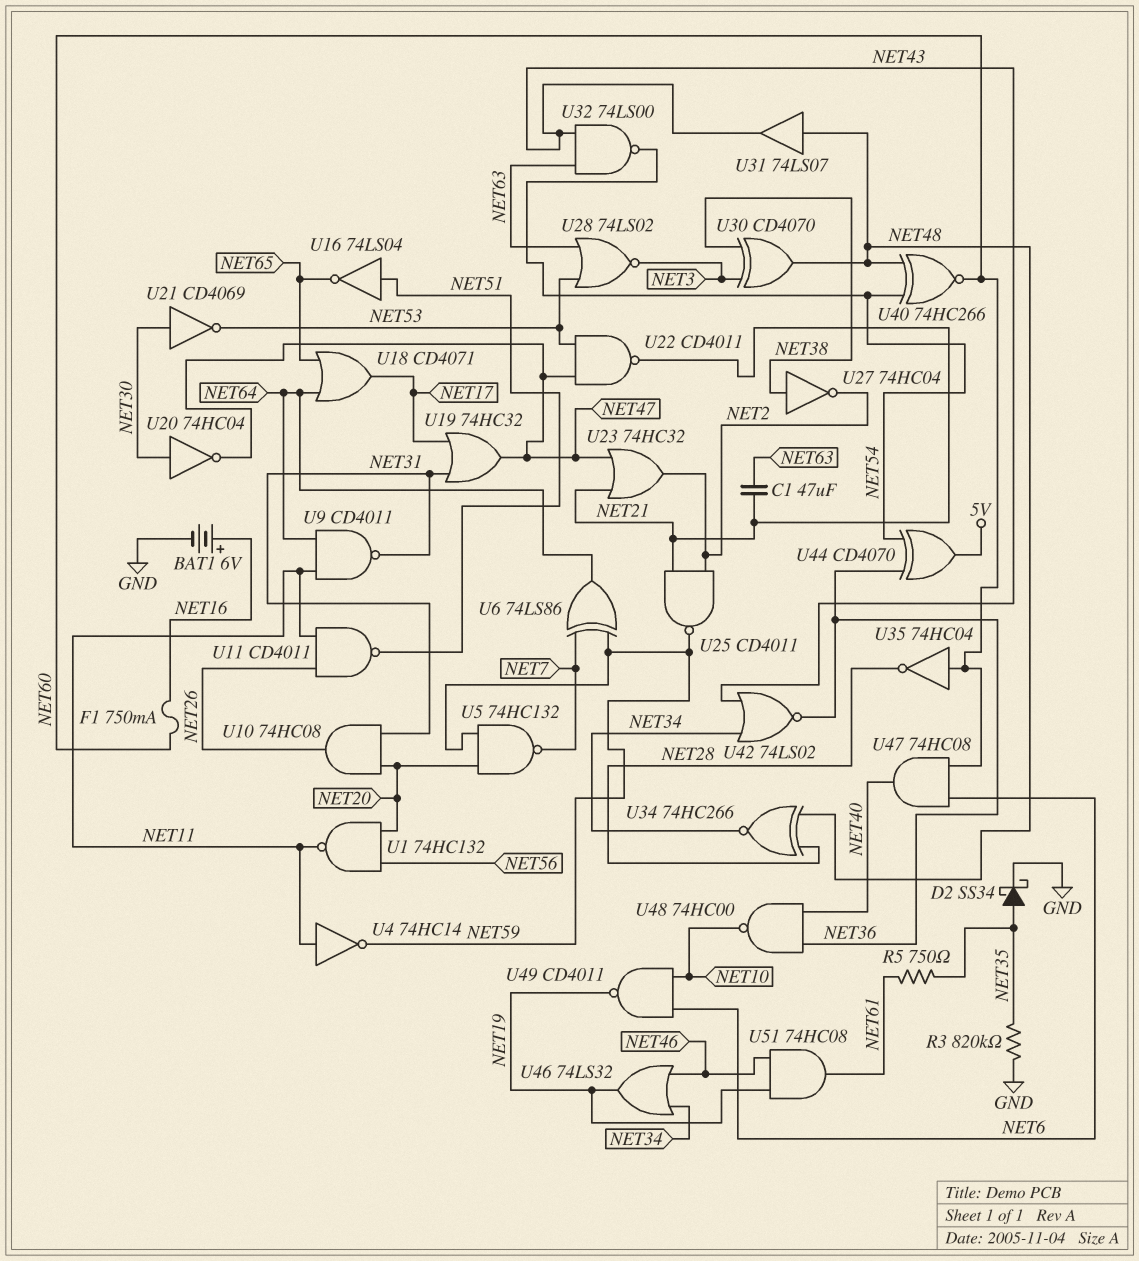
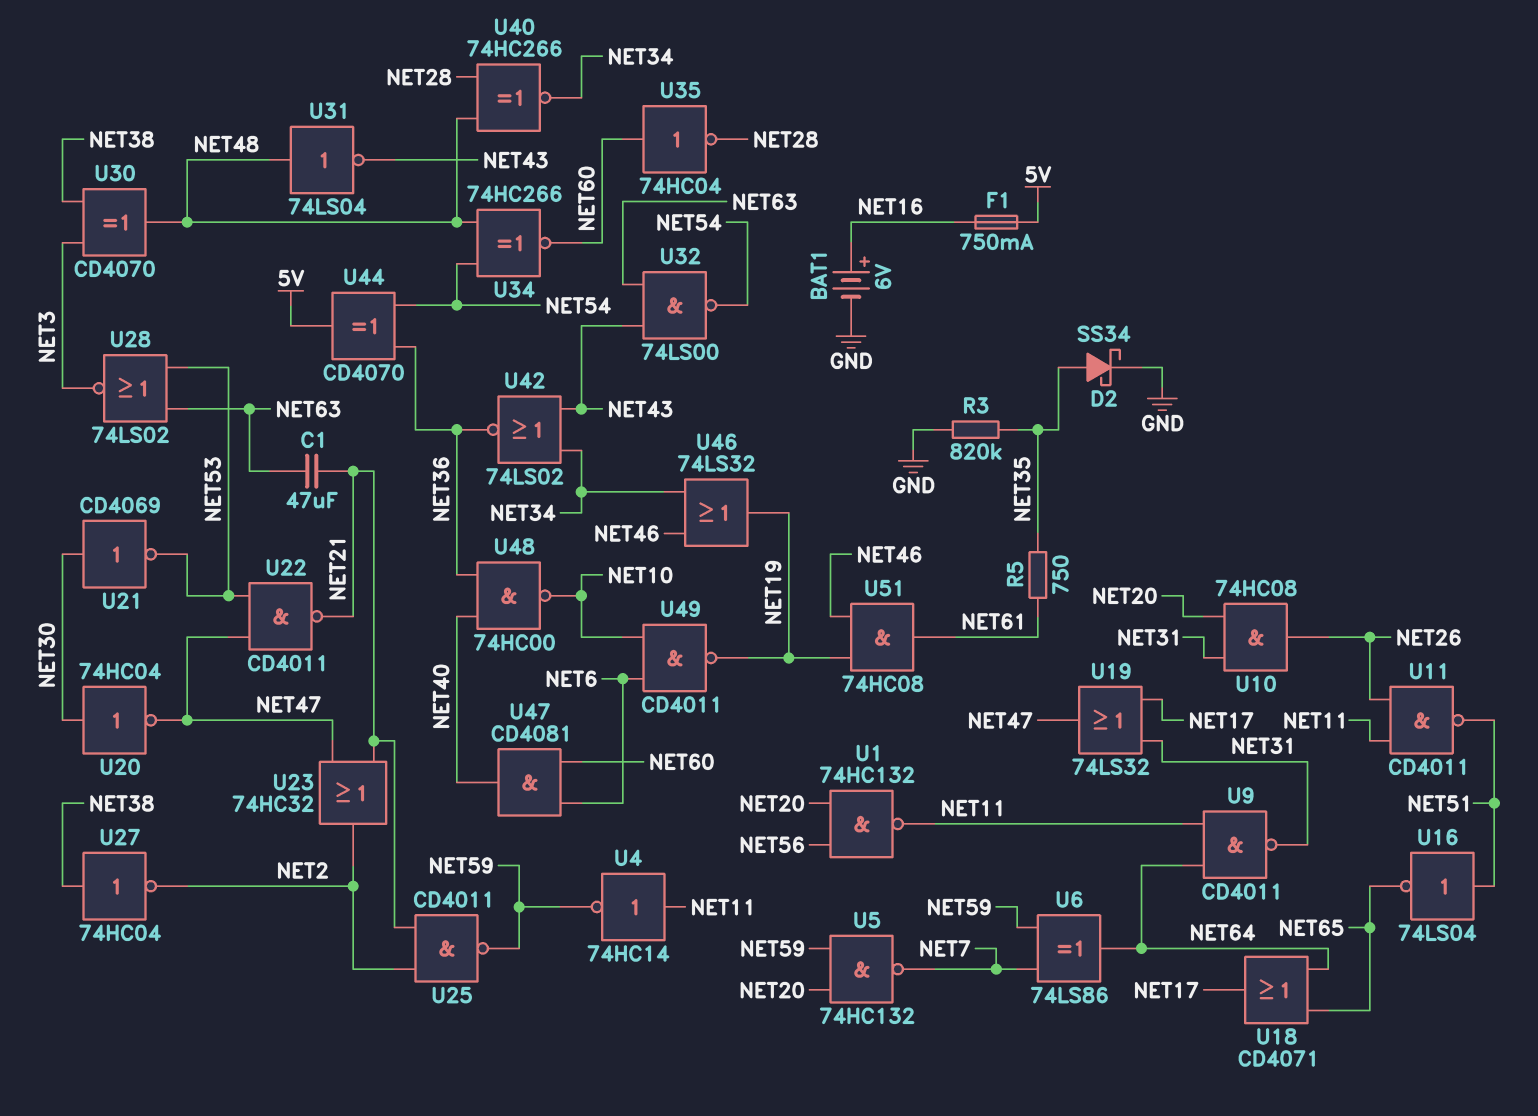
F1: 750mA (NET16, NET60) -> 750mA (5V, NET16)
U19: OR 74HC32 (in NET17, in NET31, out NET47) -> OR 74LS32 (in NET17, in NET31, out NET47)
U31: buffer 74LS07 (in NET48, out NET43) -> NOT 74LS04 (in NET48, out NET43)
U34: XNOR 74HC266 (in NET28, in NET48, out NET34) -> XNOR 74HC266 (in NET48, in NET54, out NET60)
U40: XNOR 74HC266 (in NET48, in NET54, out NET60) -> XNOR 74HC266 (in NET28, in NET48, out NET34)
U47: AND 74HC08 (in NET6, in NET60, out NET40) -> AND CD4081 (in NET6, in NET60, out NET40)

